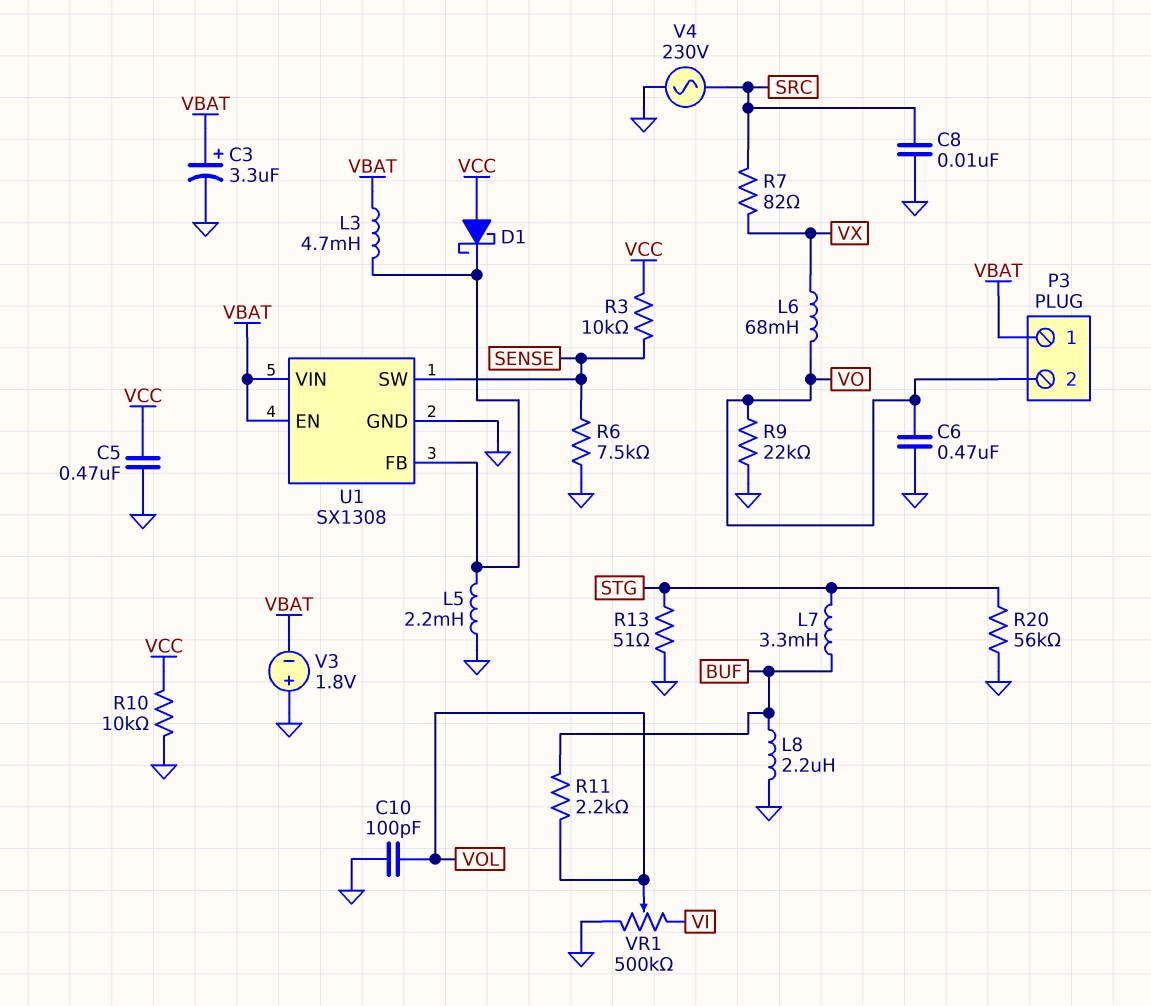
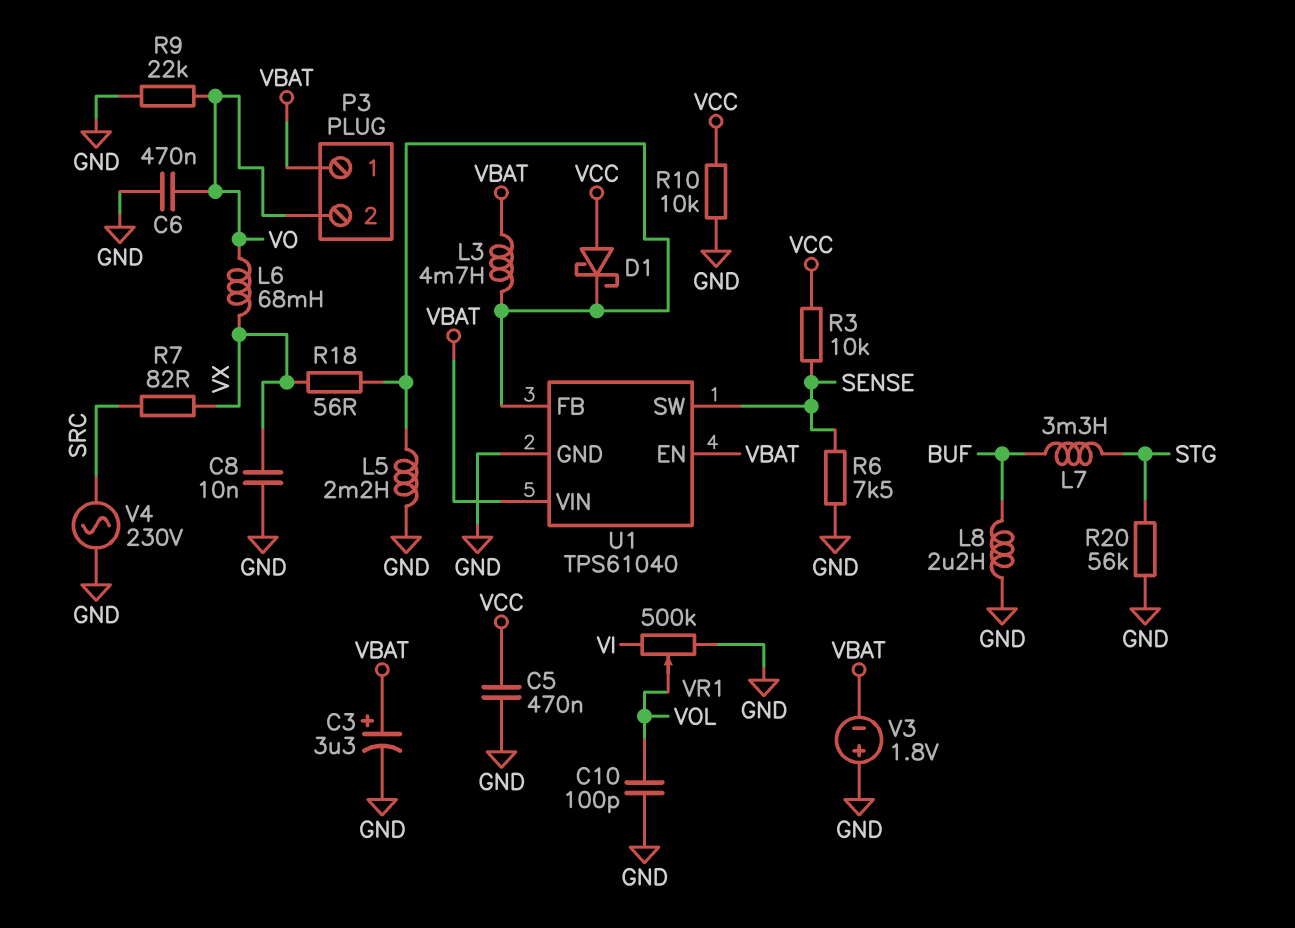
C8: 10nF (GND, SRC) -> 10nF (GND, VX)
R11: 2.2k (BUF, VOL) -> none
R13: 51 (GND, STG) -> none
R18: none -> 56 (U1/FB, VX)
U1: SX1308 -> TPS61040

